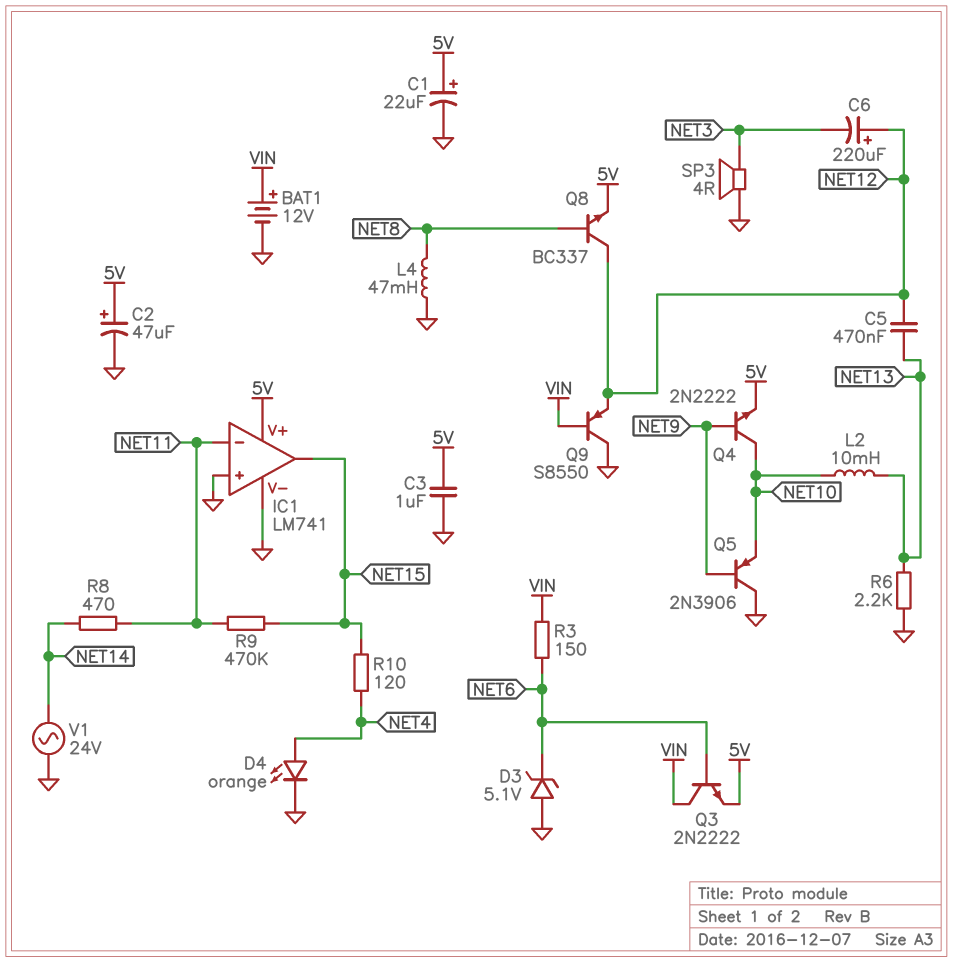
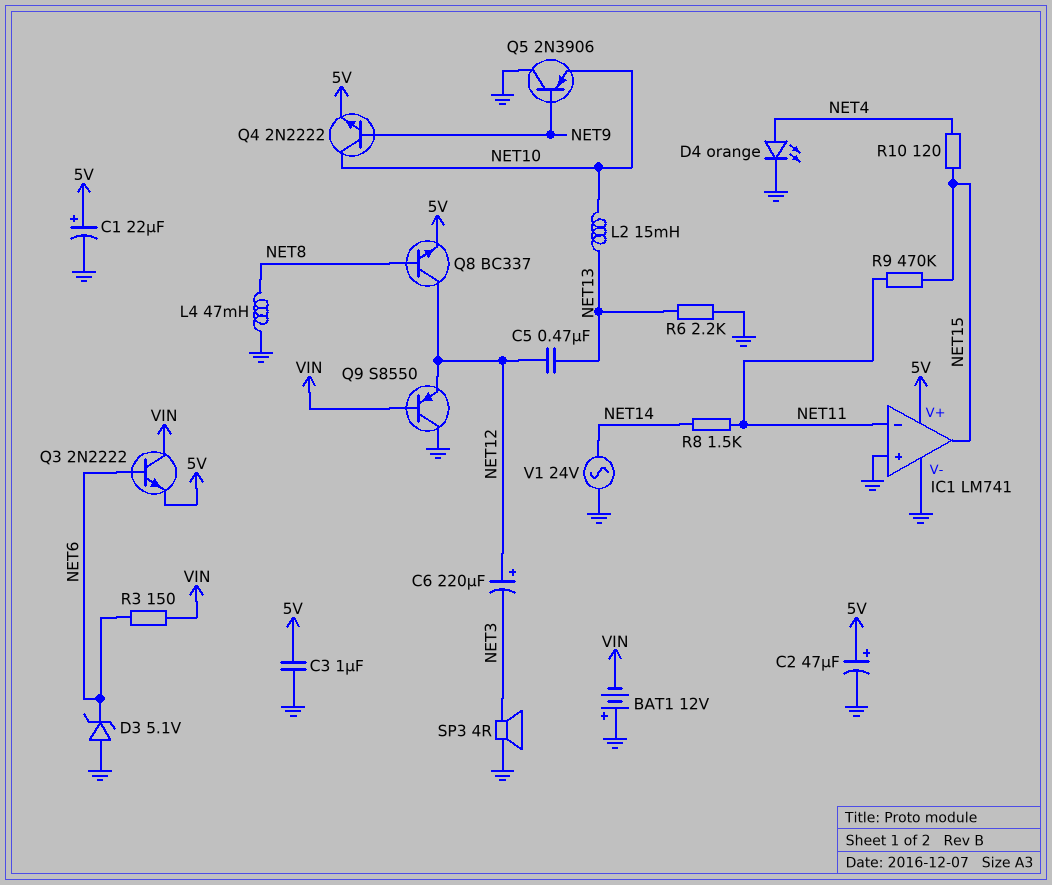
BAT1: 12V (plus VIN, minus GND) -> 12V (plus GND, minus VIN)
L2: 10mH (NET10, NET13) -> 15mH (NET10, NET13)
R8: 470 (NET11, NET14) -> 1.5k (NET11, NET14)

